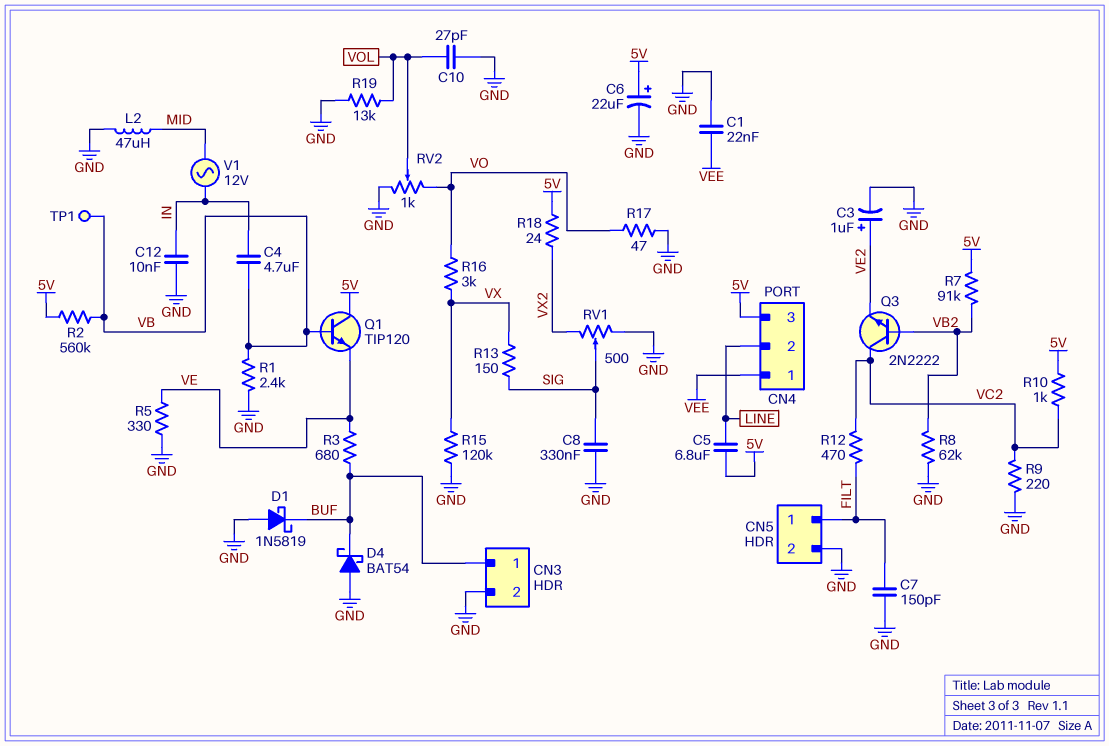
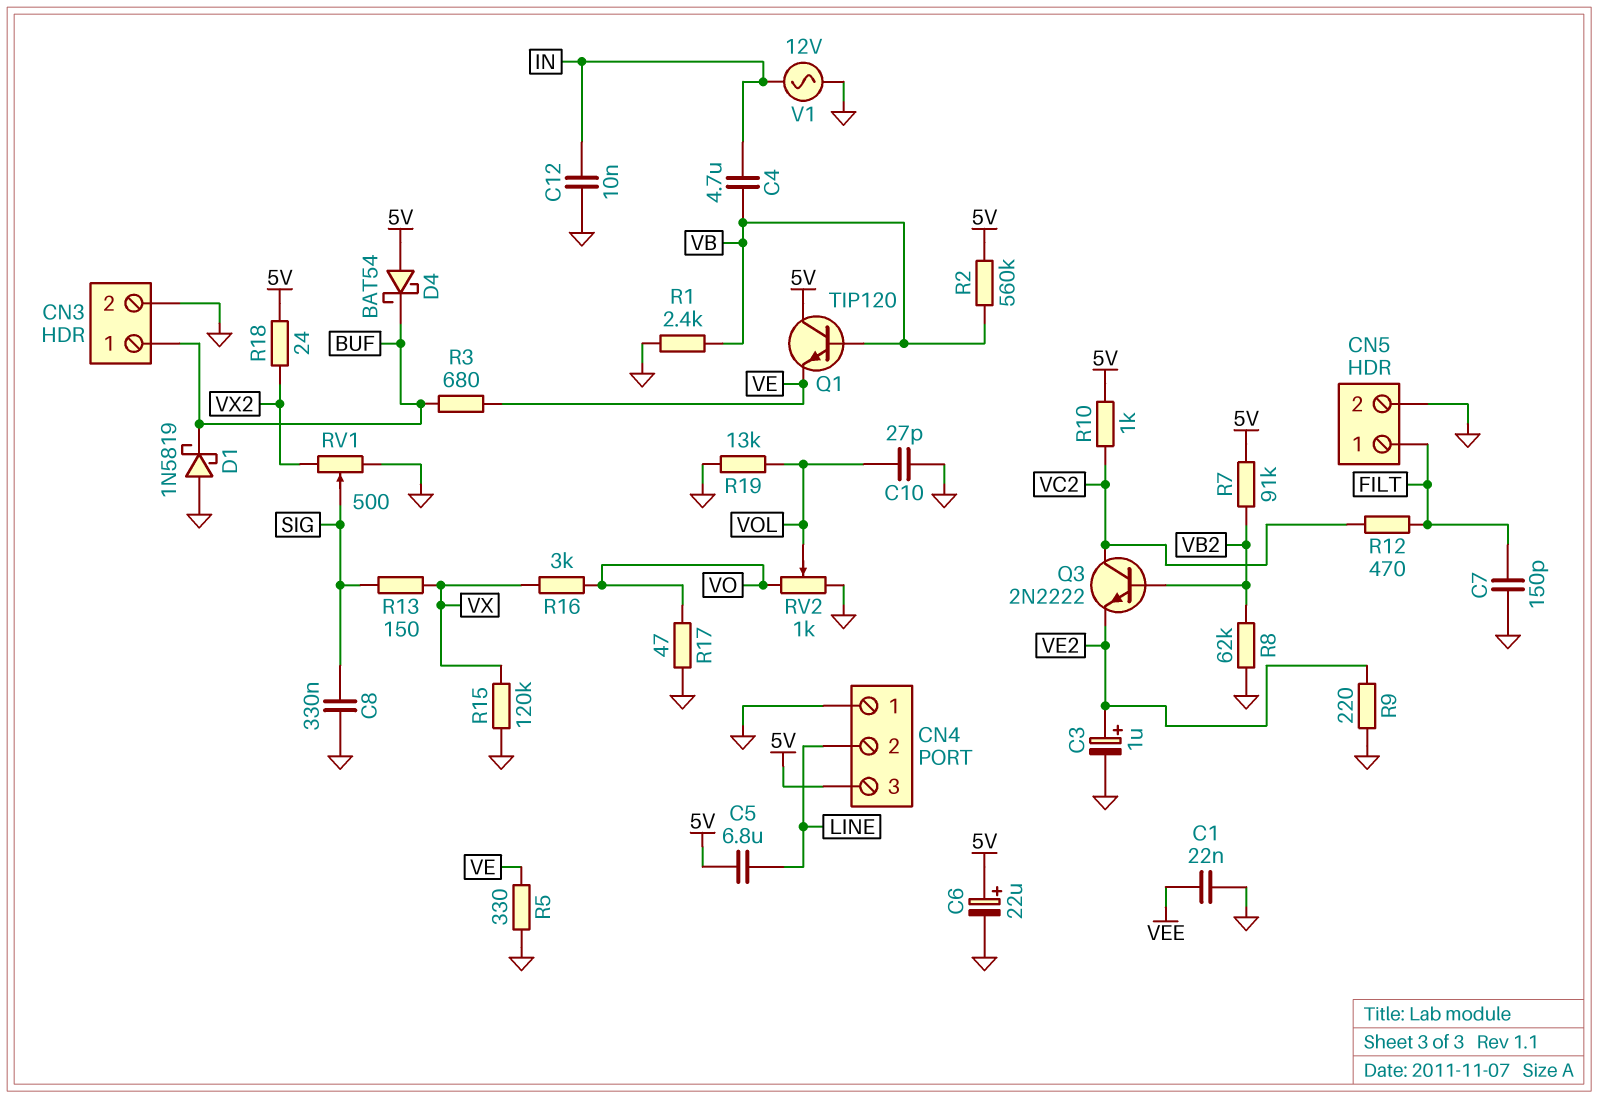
CN4 pin 1: VEE -> GND
D4: schottky BAT54 (A GND, K BUF) -> schottky BAT54 (A 5V, K BUF)
L2: 47uH (GND, MID) -> none
R9: 220 (GND, VC2) -> 220 (GND, VE2)
TP1: test point (VB) -> none
V1: AC 12V (IN, MID) -> AC 12V (GND, IN)

